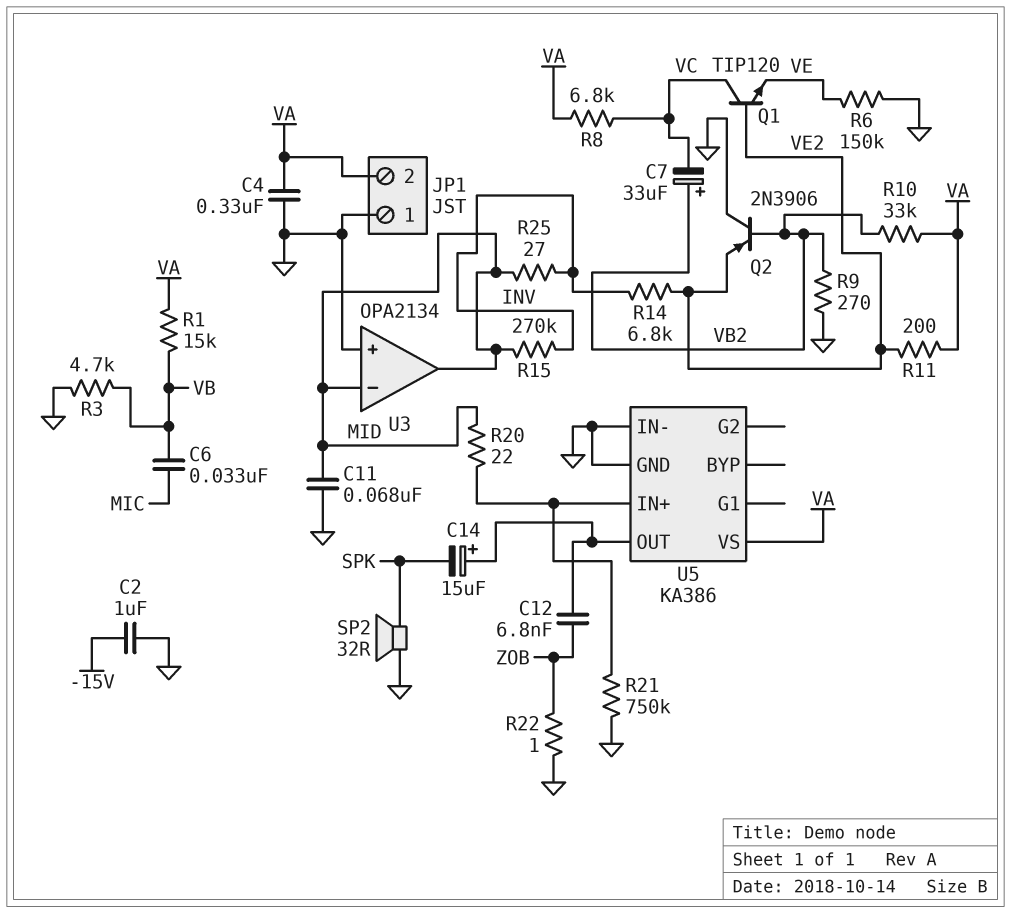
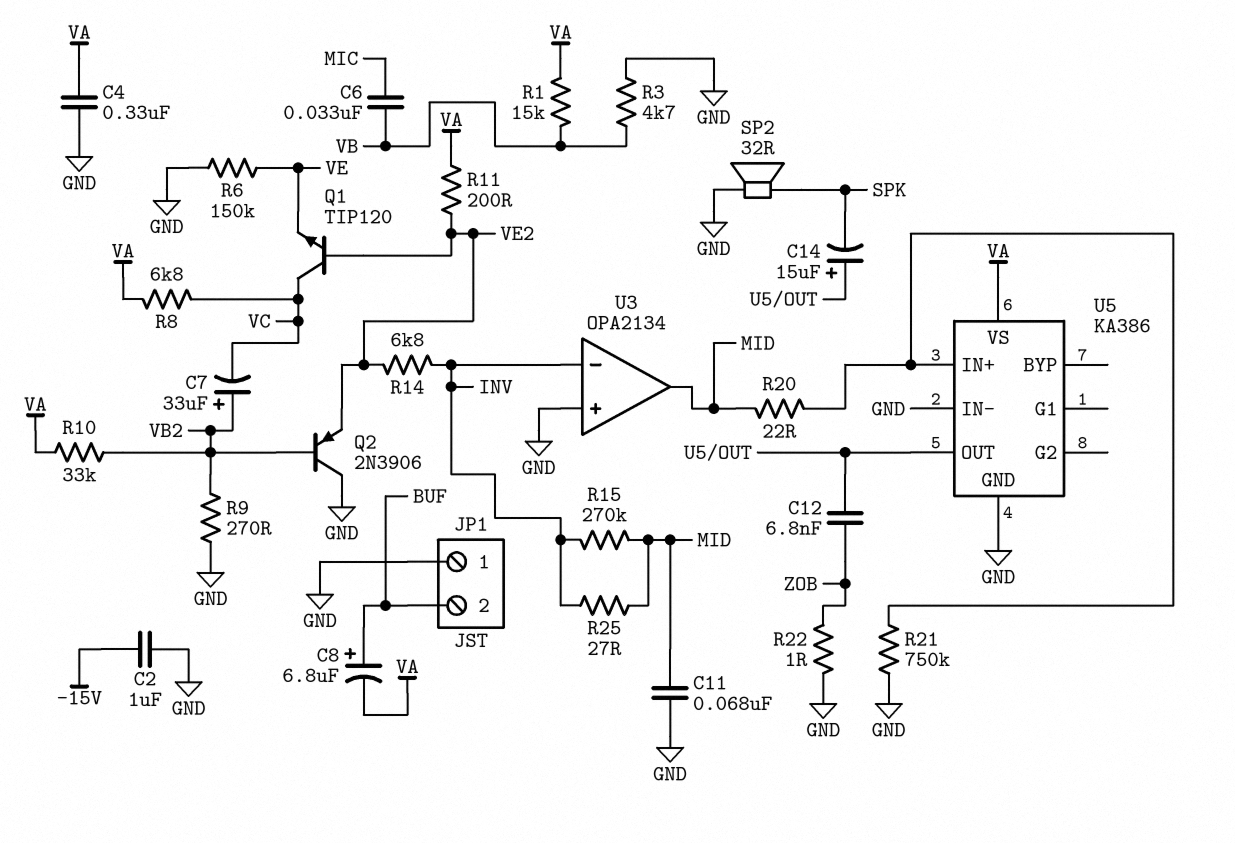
C8: none -> 6.8uF (plus BUF, minus VA)
JP1 pin 2: VA -> BUF
U3 pin in-: MID -> INV

